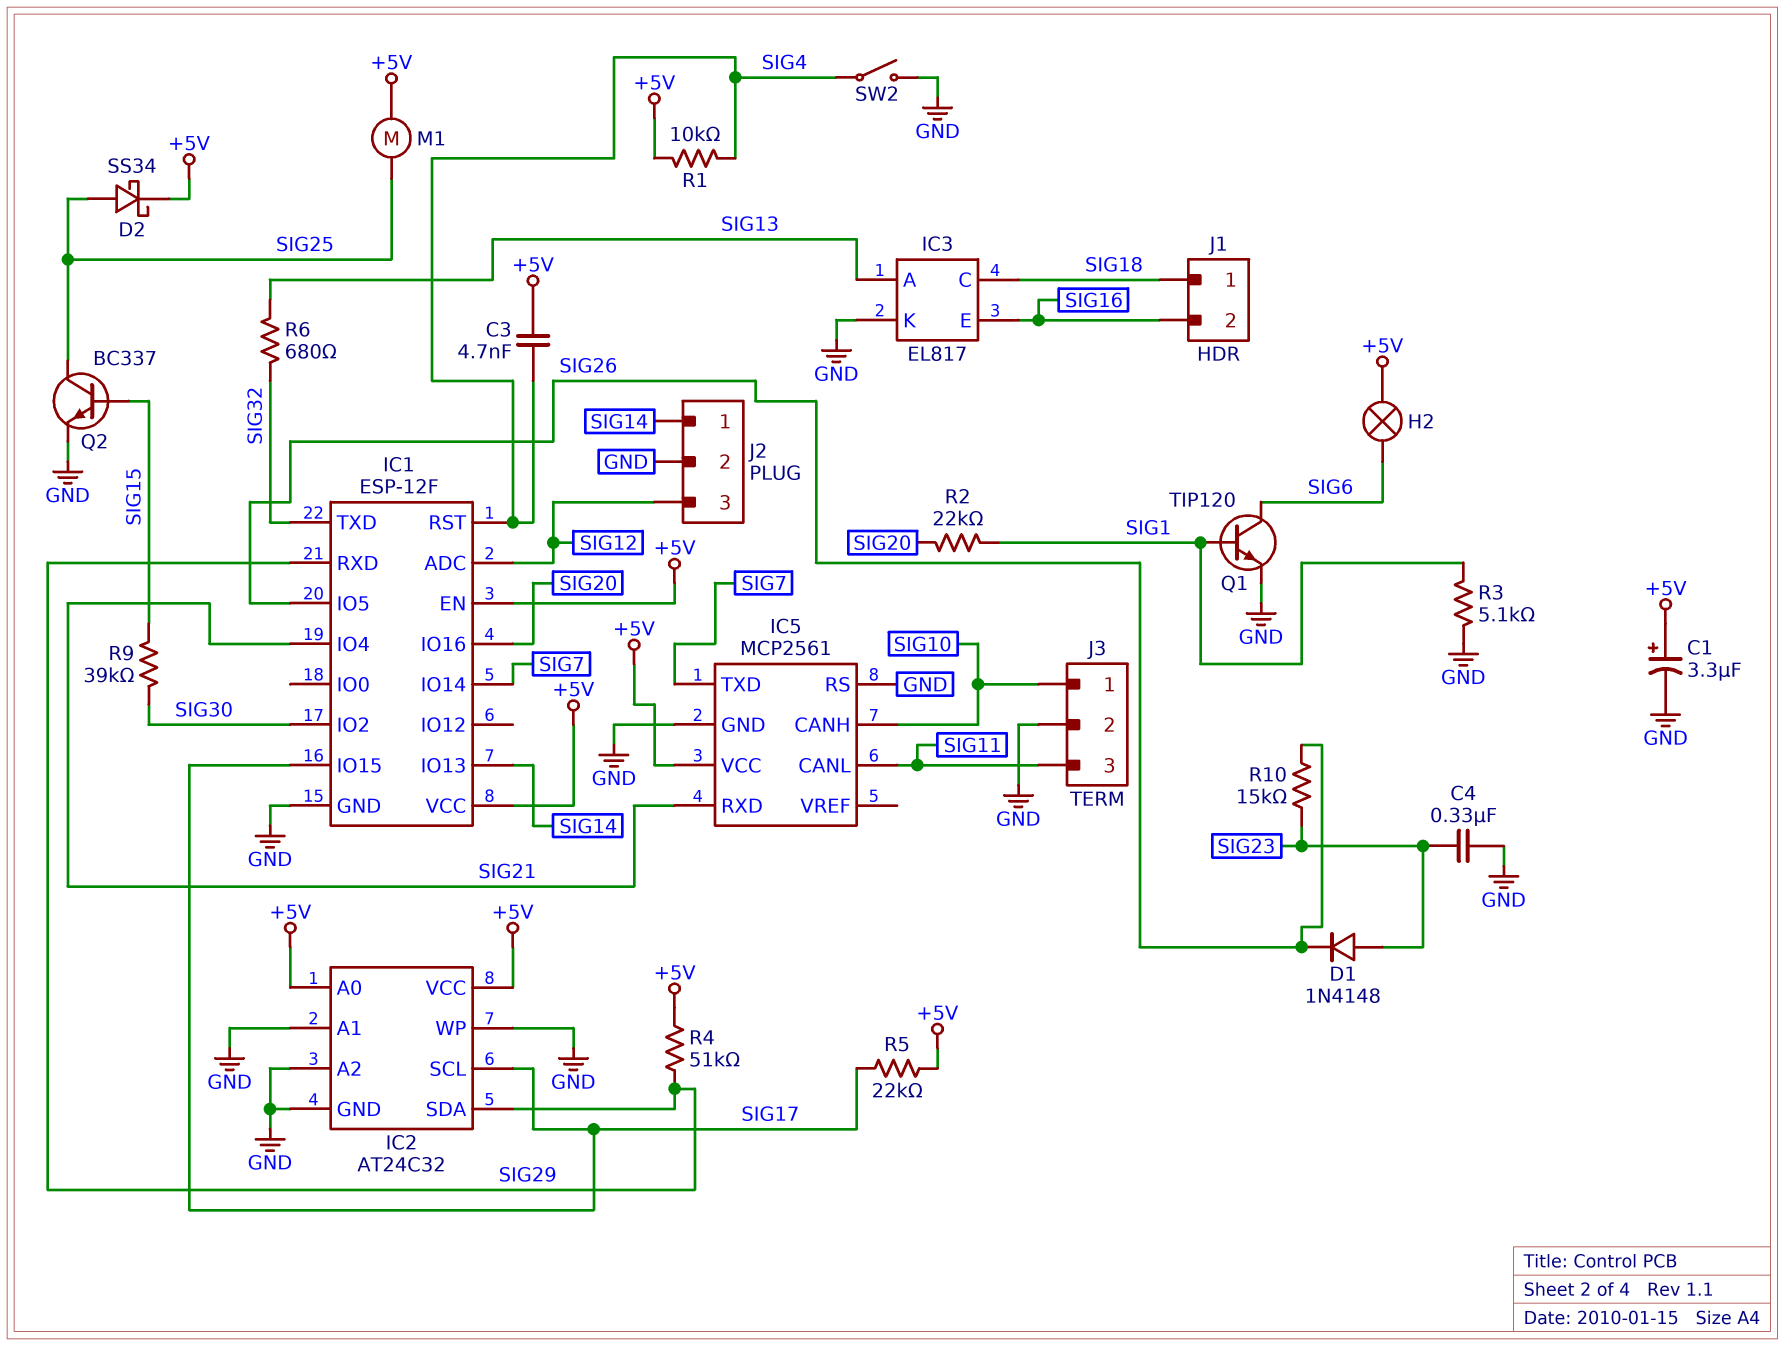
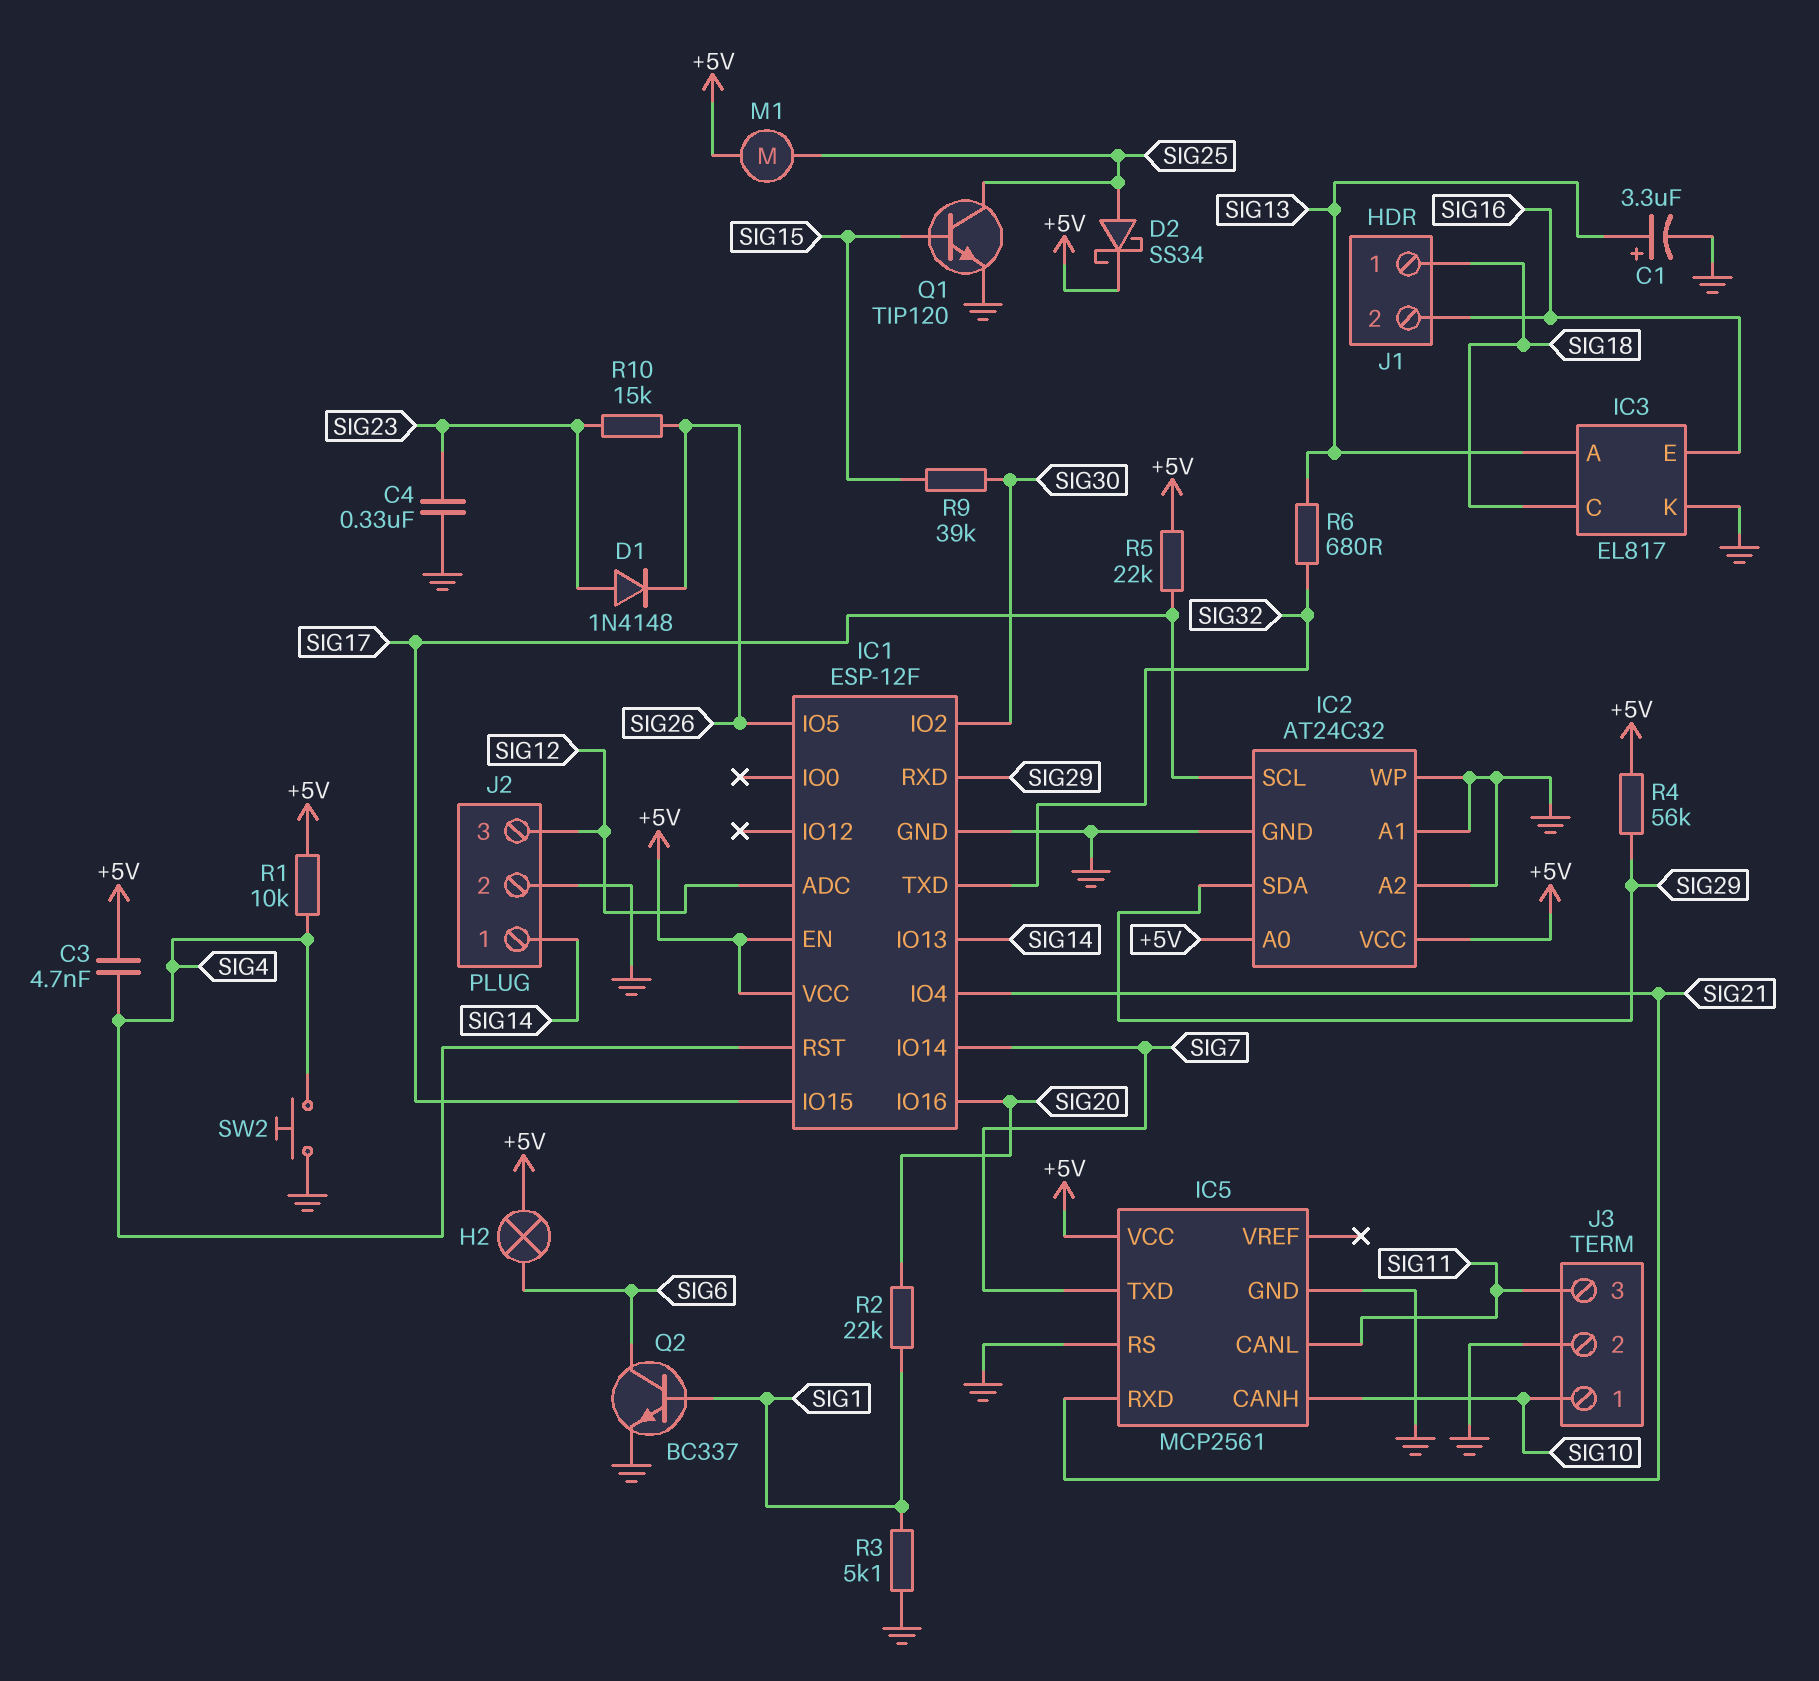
C1: 3.3uF (plus +5V, minus GND) -> 3.3uF (plus SIG13, minus GND)
Q1: NPN TIP120 (B SIG1, C SIG6, E GND) -> NPN TIP120 (B SIG15, C SIG25, E GND)
Q2: NPN BC337 (B SIG15, C SIG25, E GND) -> NPN BC337 (B SIG1, C SIG6, E GND)
R4: 51k (+5V, SIG29) -> 56k (+5V, SIG29)
SW2: switch (GND, SIG4) -> button (GND, SIG4)

